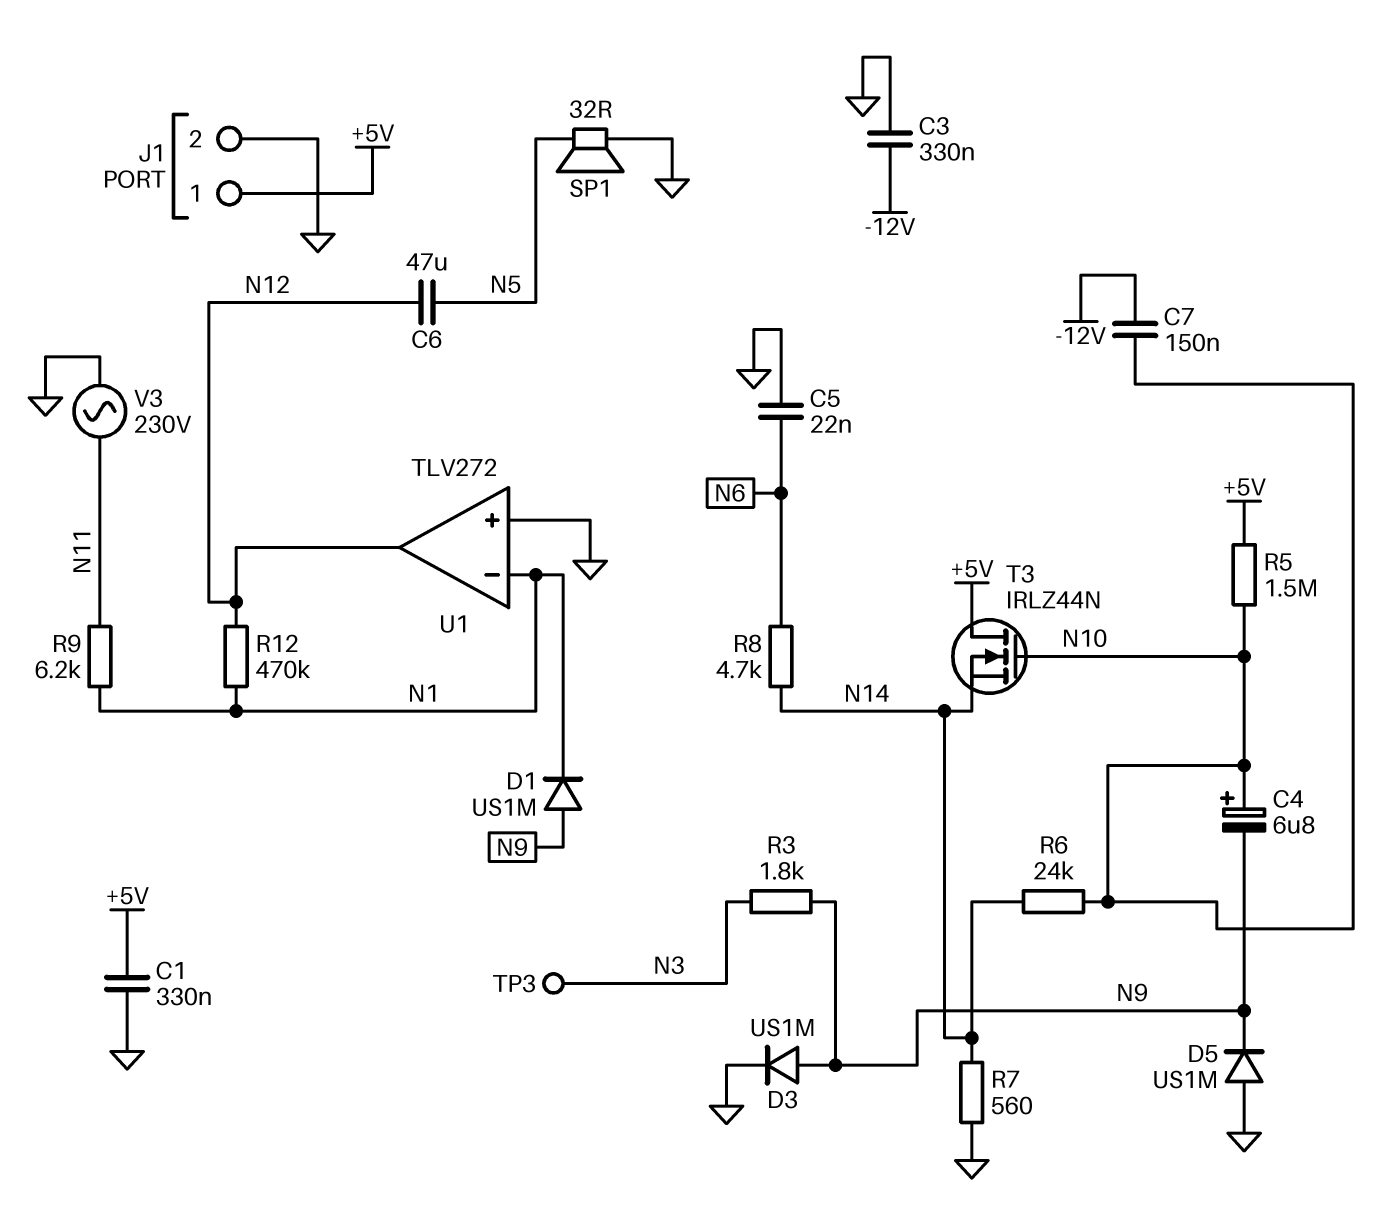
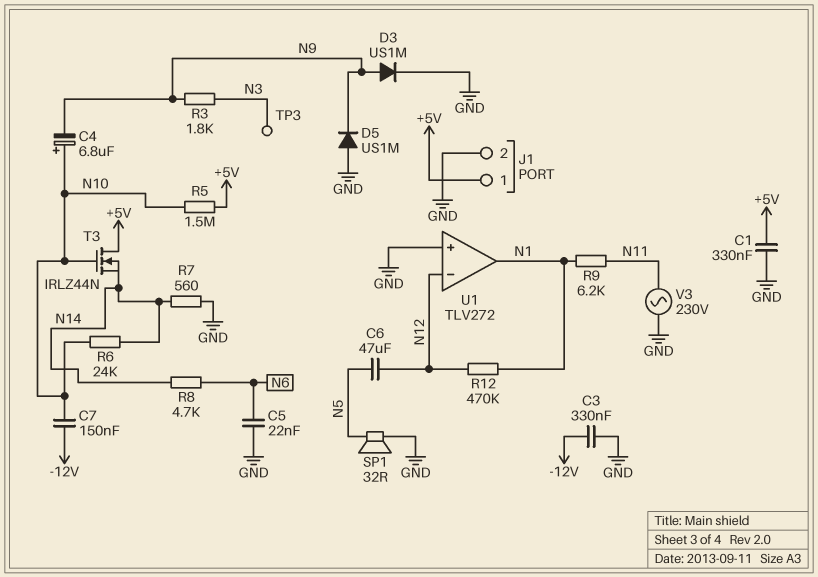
D1: diode US1M (A N9, K N1) -> none
U1 pin in-: N1 -> N12
U1 pin out: N12 -> N1

